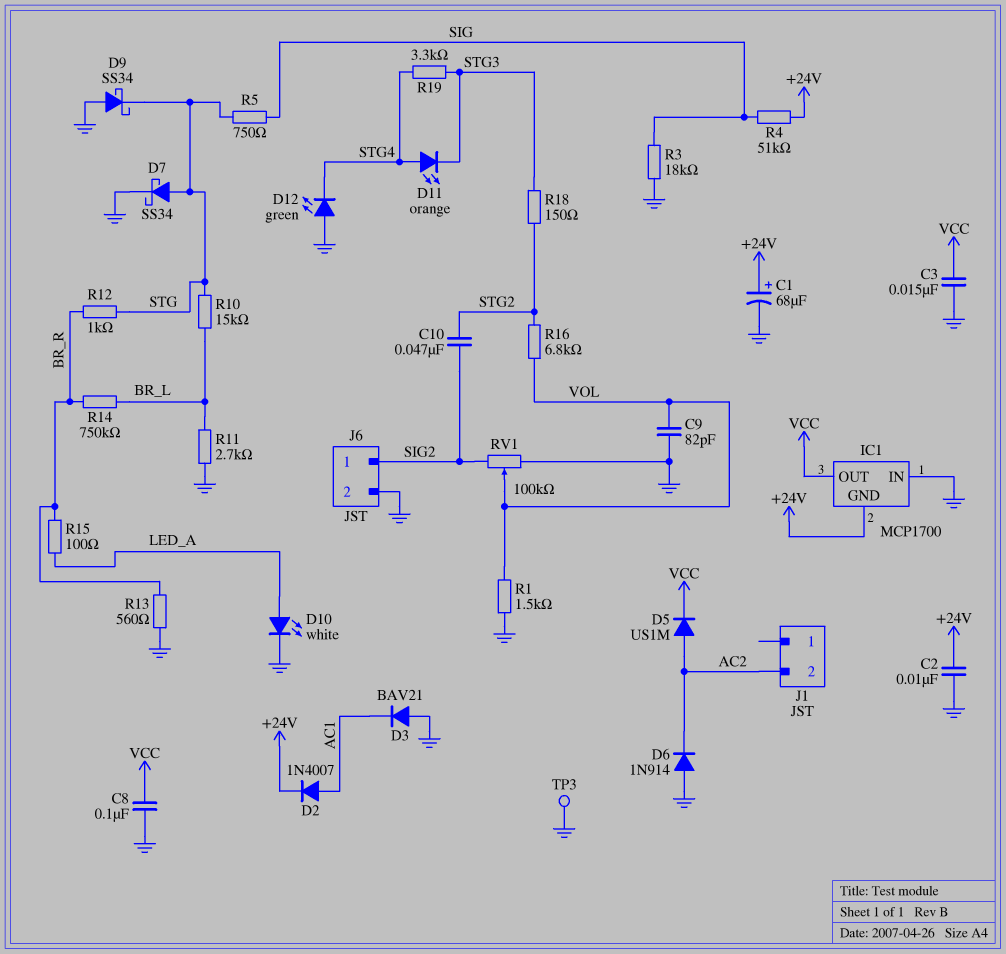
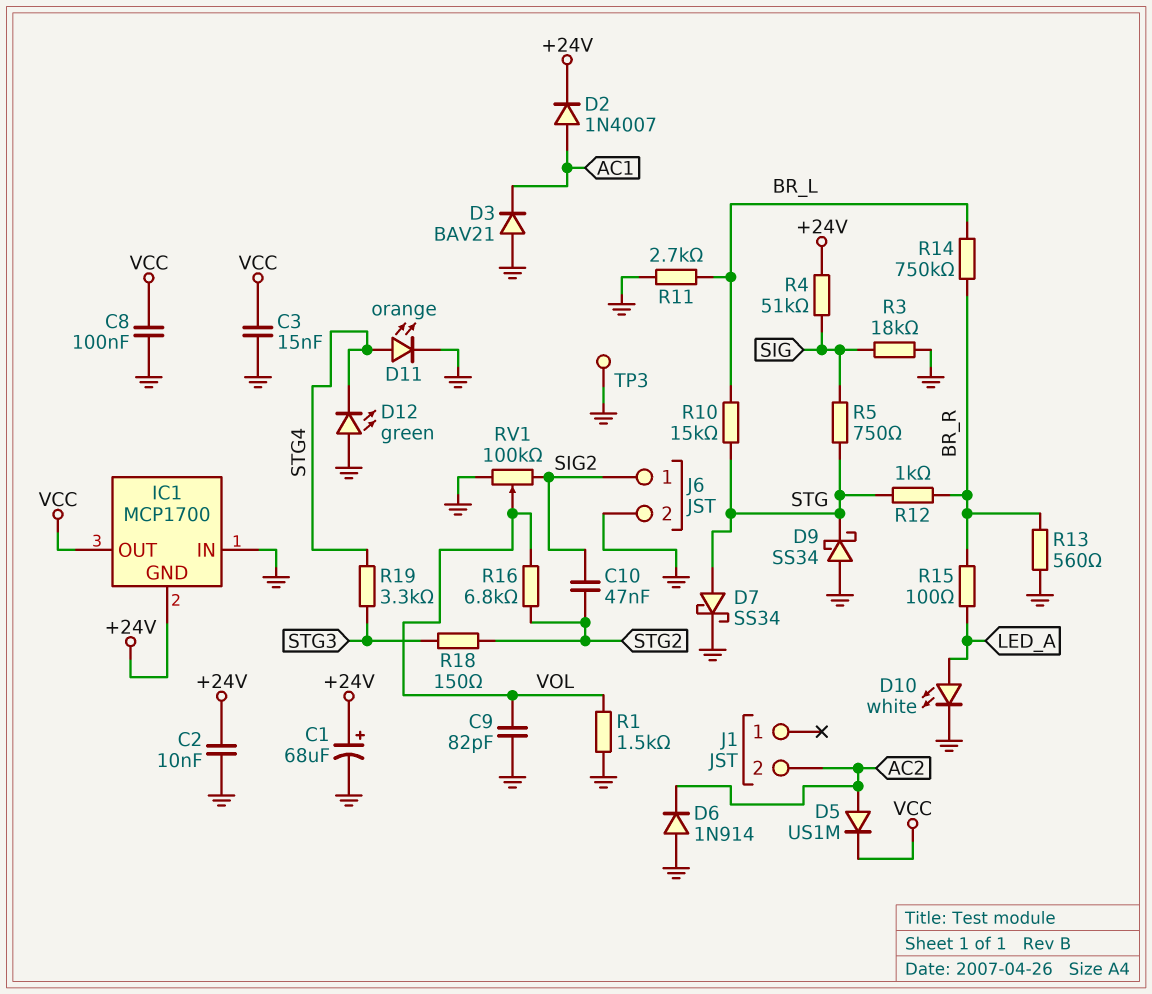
D11: LED orange (A STG4, K STG3) -> LED orange (A STG4, K GND)

